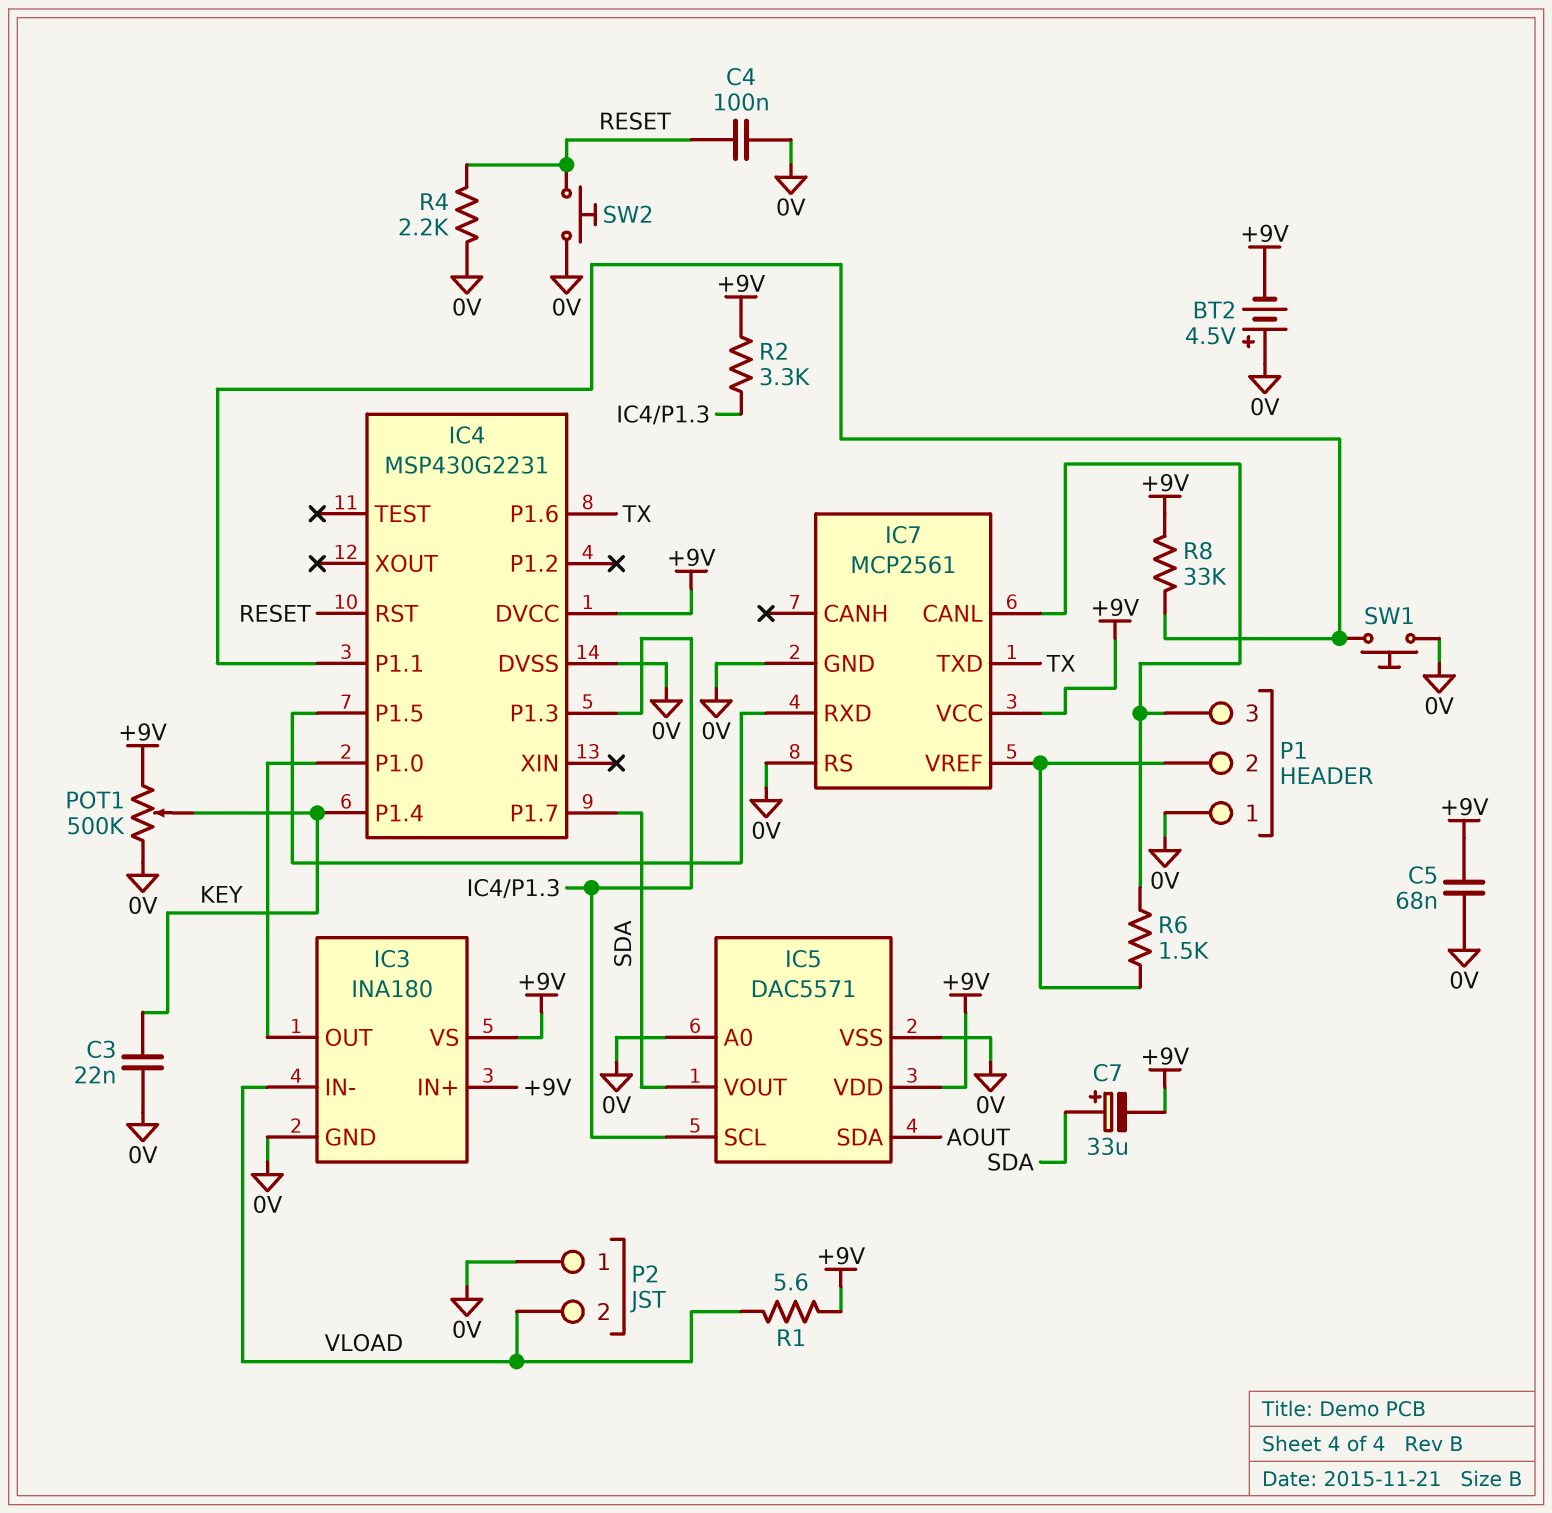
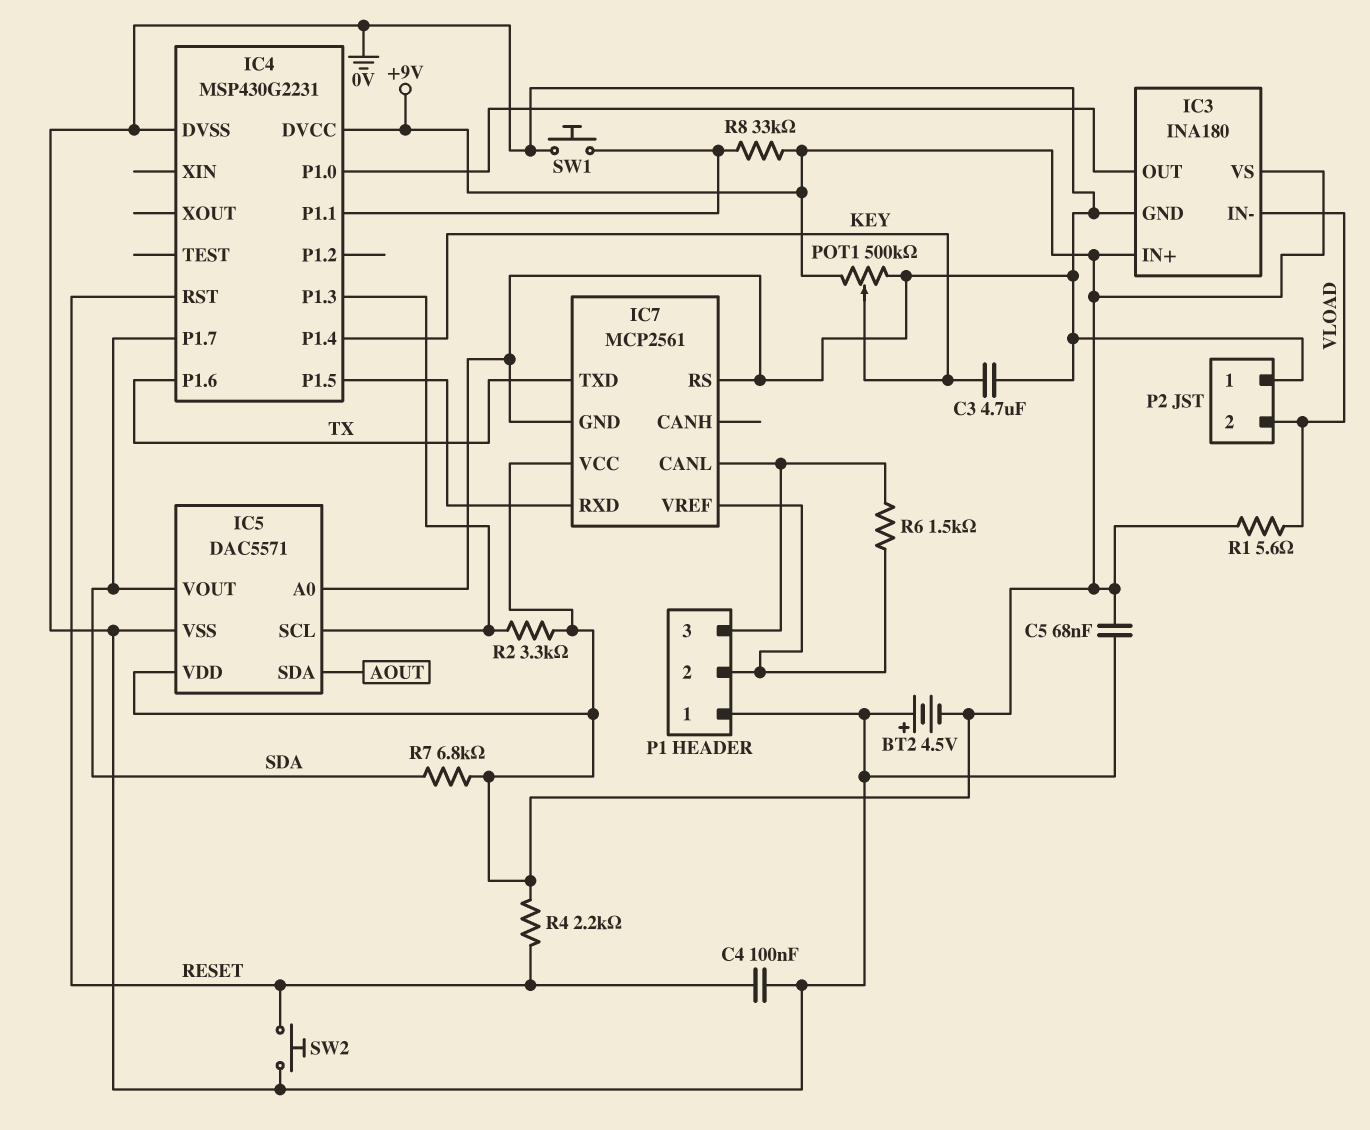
C3: 22nF (0V, KEY) -> 4.7uF (0V, KEY)
C7: 33uF (plus SDA, minus +9V) -> none
R4: 2.2k (0V, RESET) -> 2.2k (+9V, RESET)
R7: none -> 6.8k (+9V, SDA)

